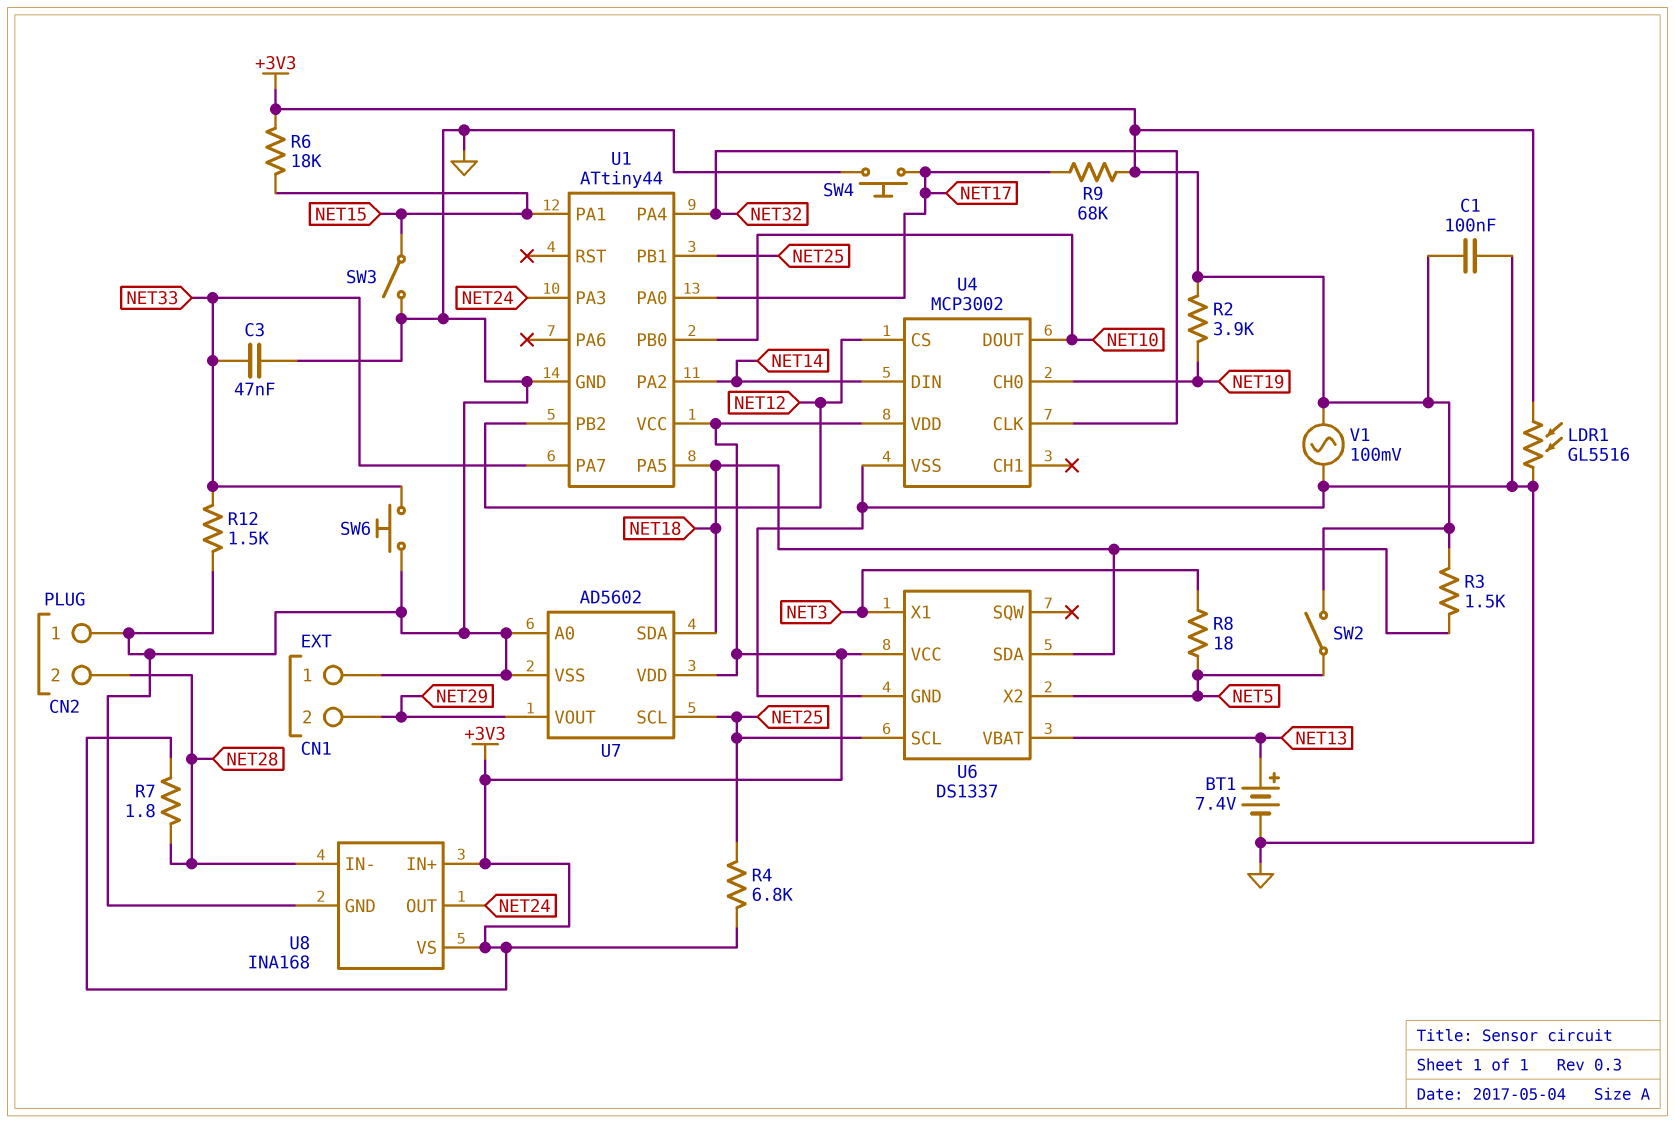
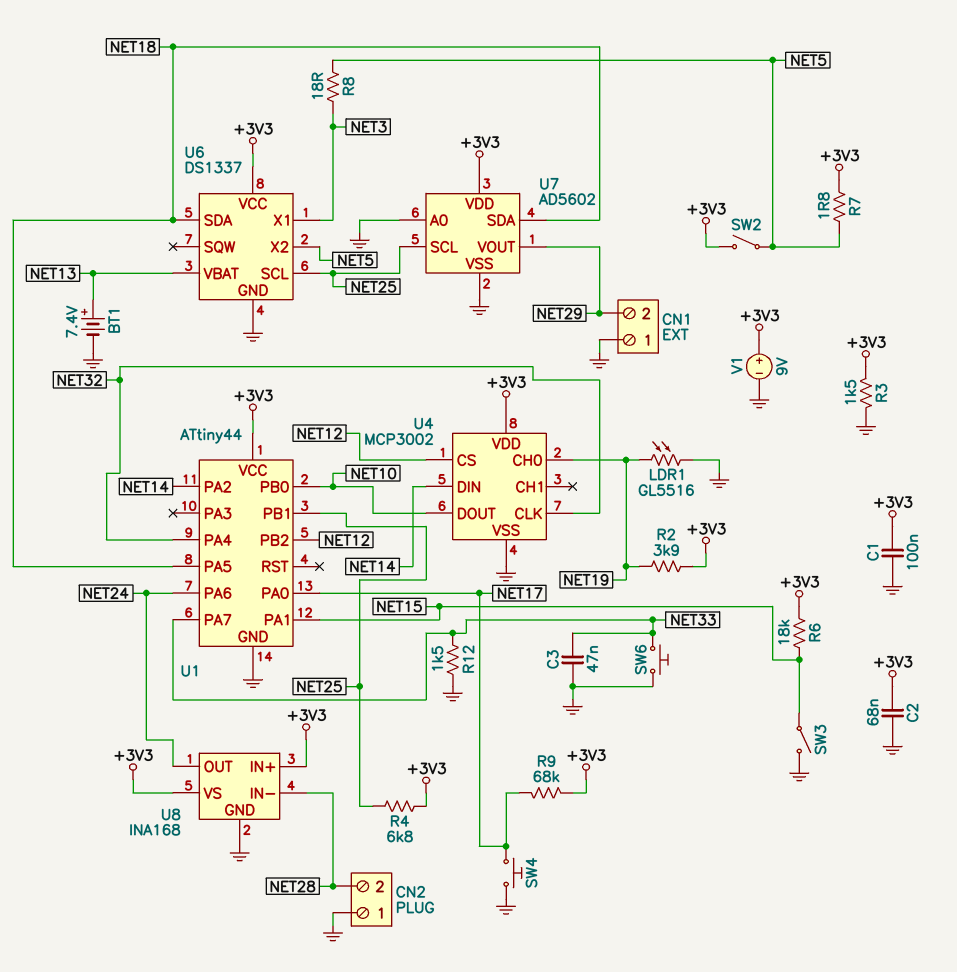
C2: none -> 68nF (+3V3, GND)
LDR1: GL5516 (+3V3, GND) -> GL5516 (GND, NET19)
R3: 1.5k (+3V3, NET18) -> 1.5k (+3V3, GND)
R7: 1.8 (+3V3, NET28) -> 1.8 (+3V3, NET5)
U1 pin PA3: NET24 -> none
U1 pin PA6: none -> NET24
V1: AC 100mV (+3V3, GND) -> 9V (plus +3V3, minus GND)

